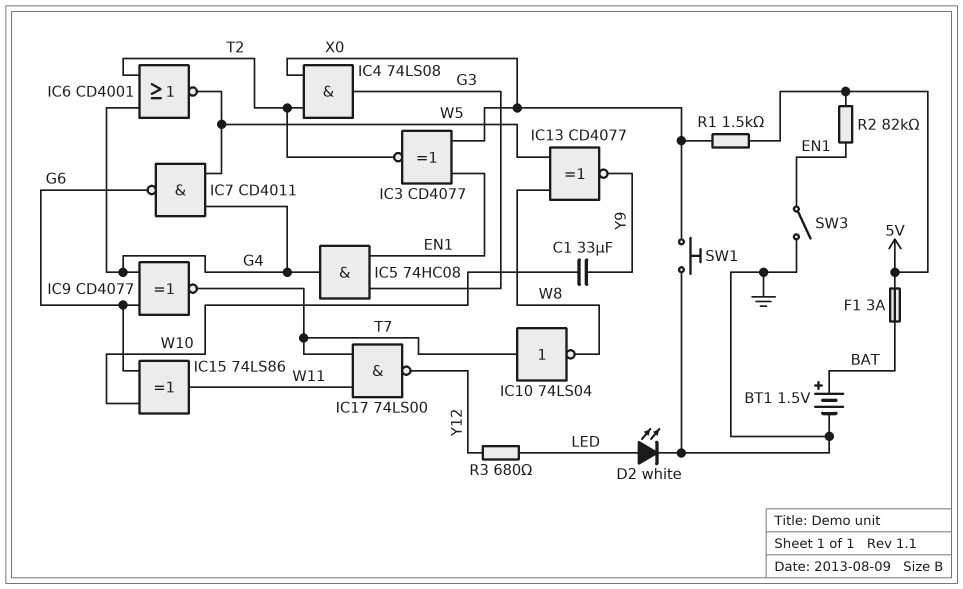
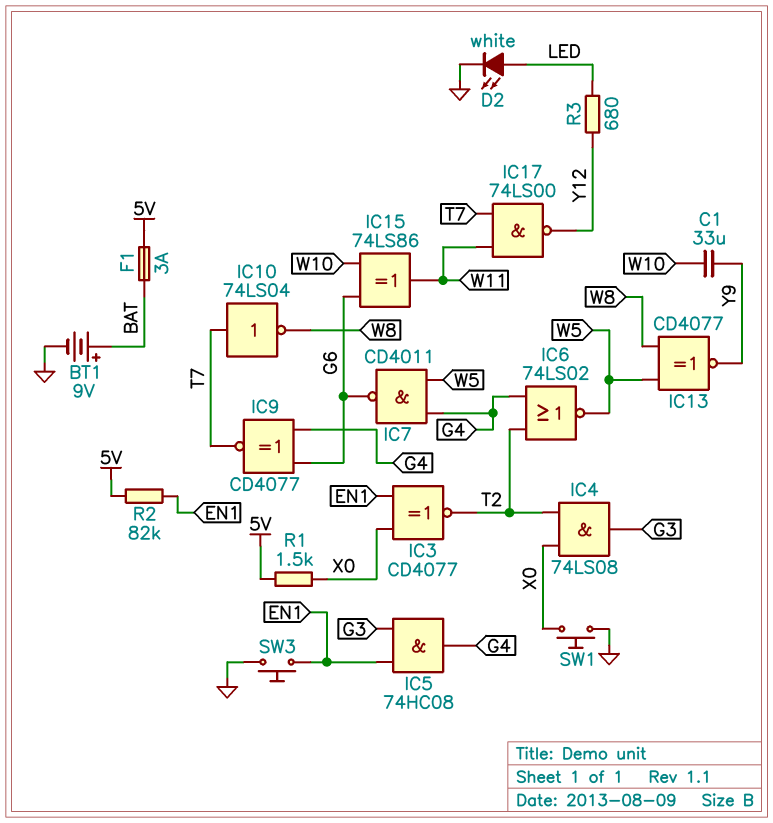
BT1: 1.5V (plus BAT, minus GND) -> 9V (plus BAT, minus GND)
IC6: NOR CD4001 (in G4, in T2, out W5) -> NOR 74LS02 (in G4, in T2, out W5)
SW3: switch (EN1, GND) -> button (EN1, GND)

